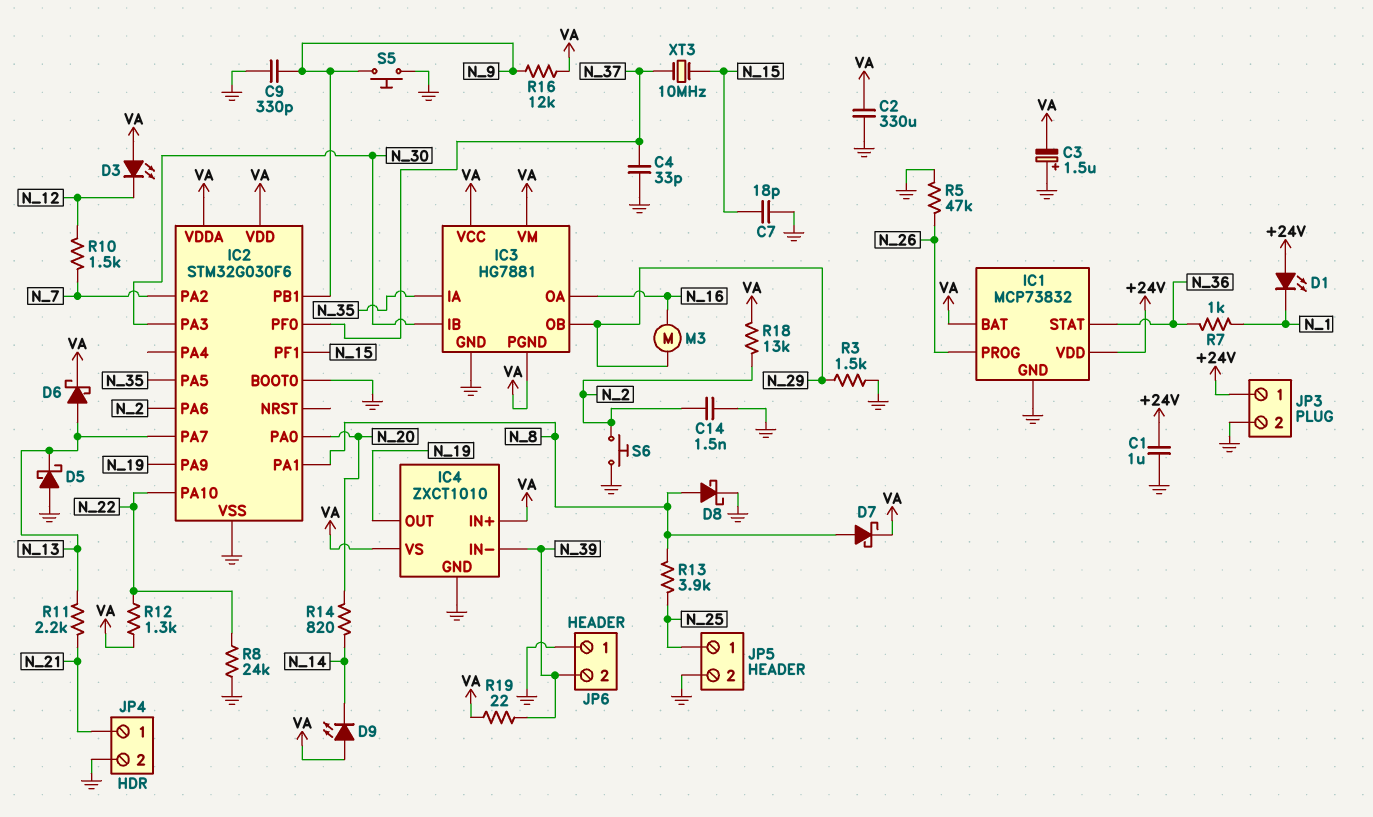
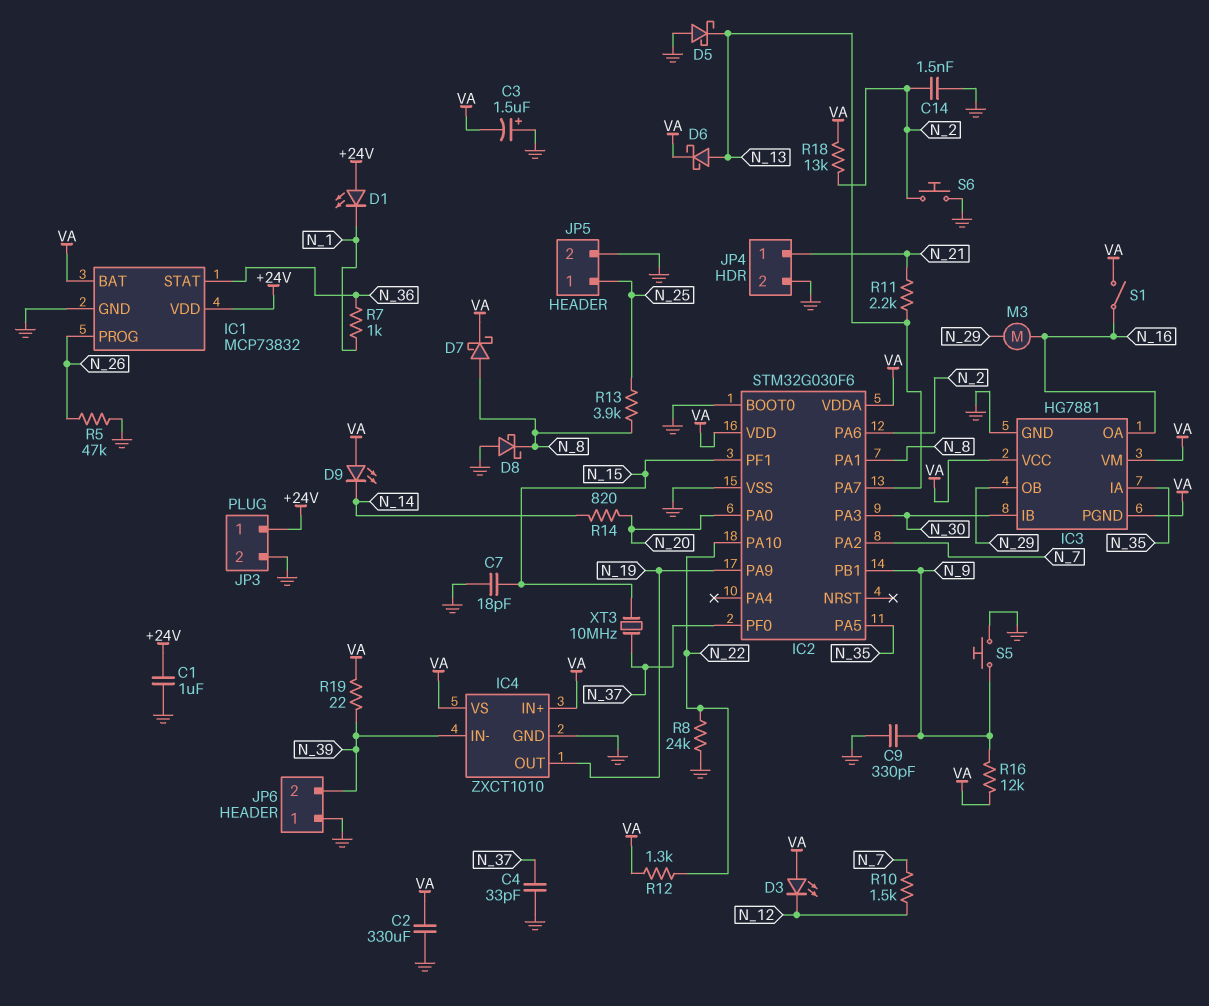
D8: schottky (A N_8, K GND) -> schottky (A GND, K N_8)
R3: 1.5k (GND, N_29) -> none
S1: none -> switch (N_16, VA)

